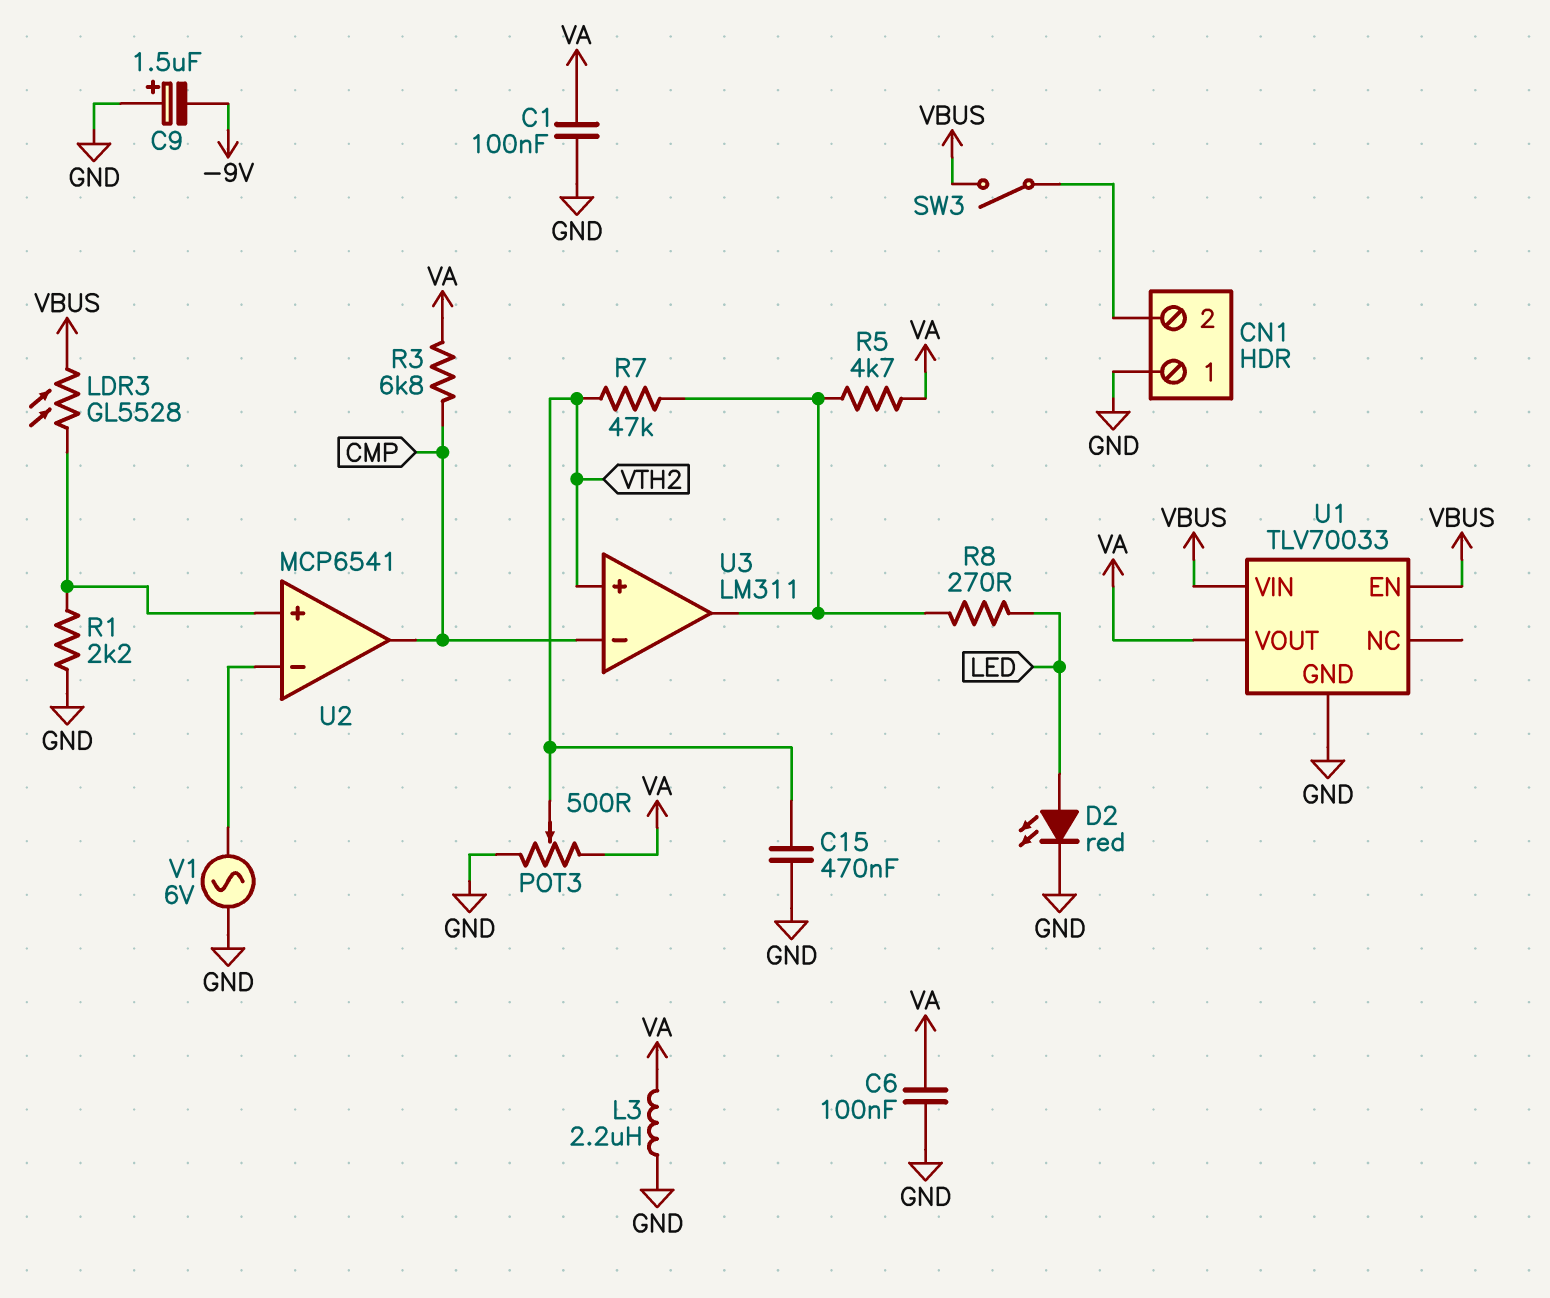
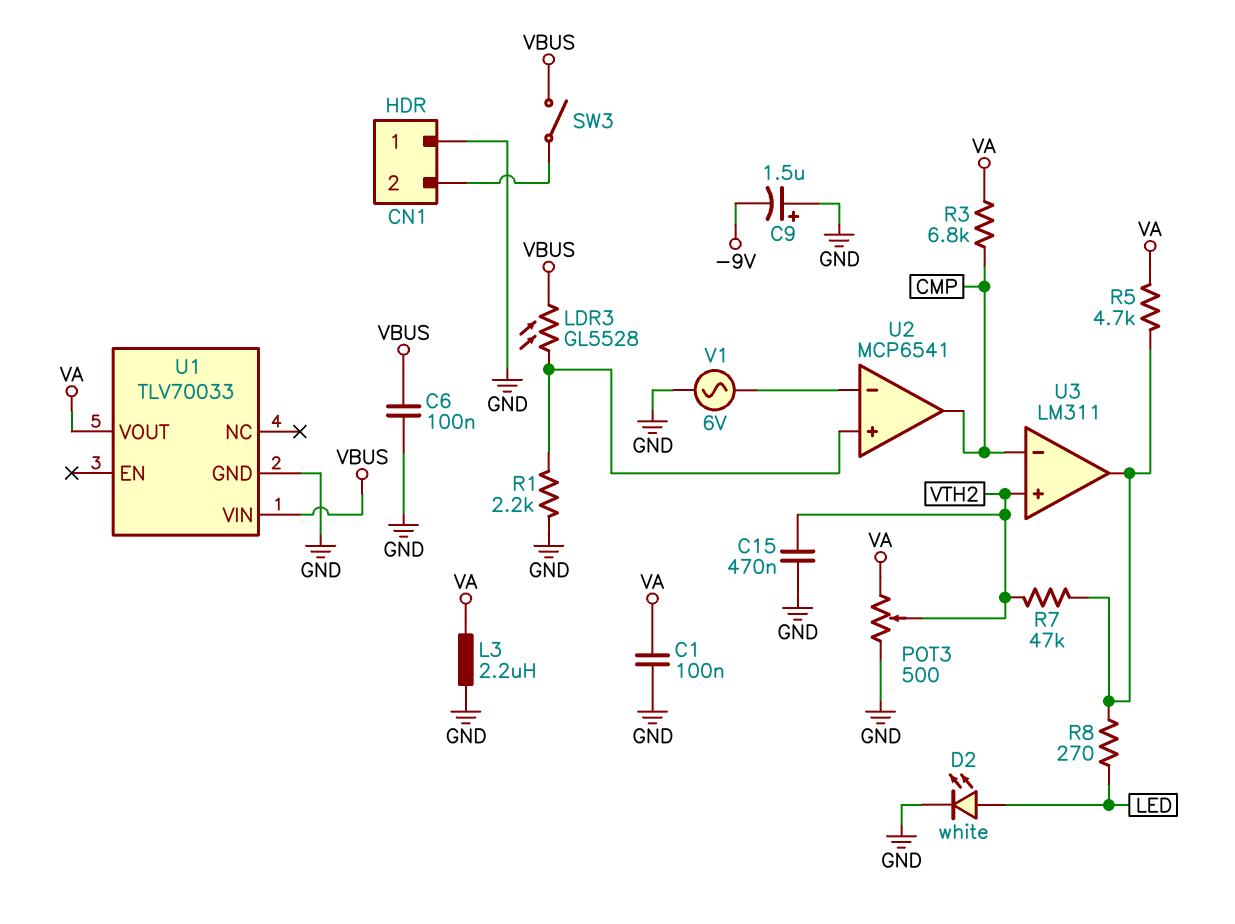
C6: 100nF (GND, VA) -> 100nF (GND, VBUS)
D2: LED red (A LED, K GND) -> LED white (A LED, K GND)
U1 pin EN: VBUS -> none

